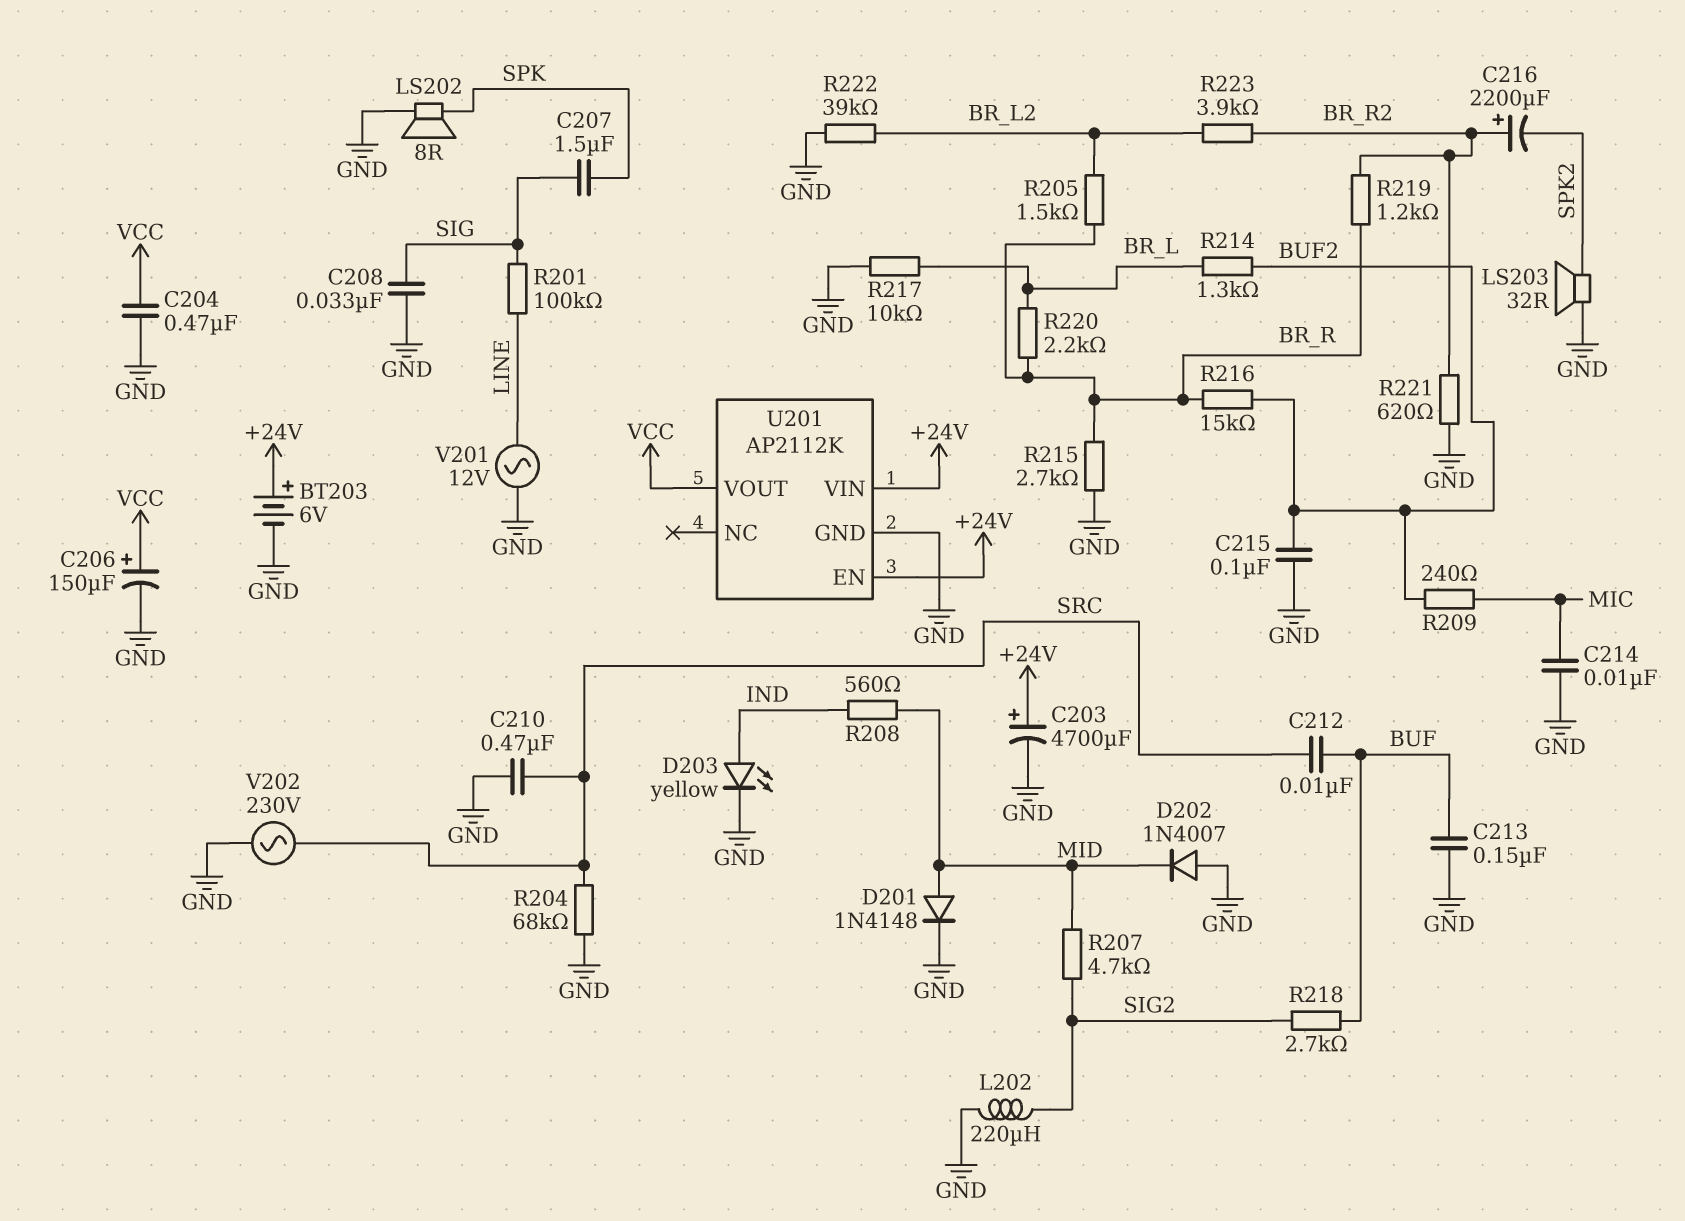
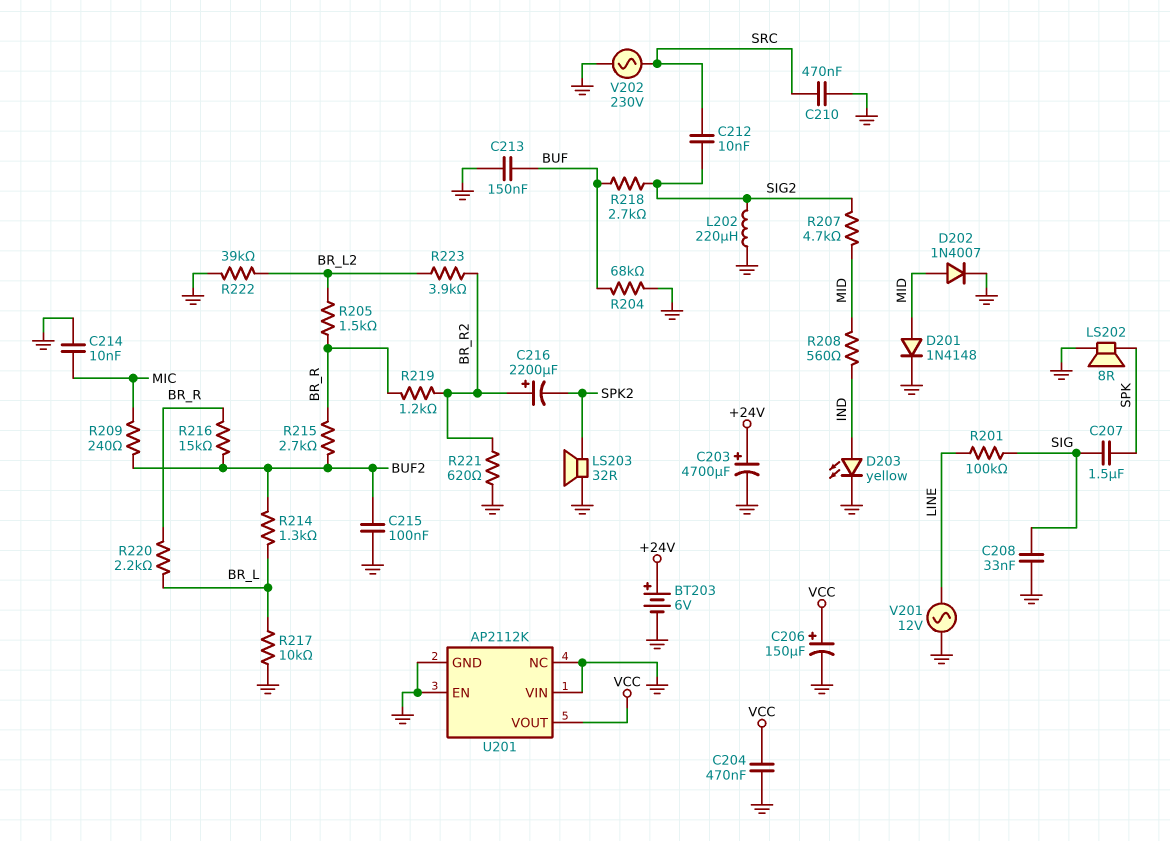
C212: 10nF (BUF, SRC) -> 10nF (SIG2, SRC)
D202: diode 1N4007 (A GND, K MID) -> diode 1N4007 (A MID, K GND)
R204: 68k (GND, SRC) -> 68k (BUF, GND)
R215: 2.7k (BR_R, GND) -> 2.7k (BR_R, BUF2)
U201 pin EN: +24V -> GND
U201 pin NC: none -> GND
U201 pin VIN: +24V -> GND

